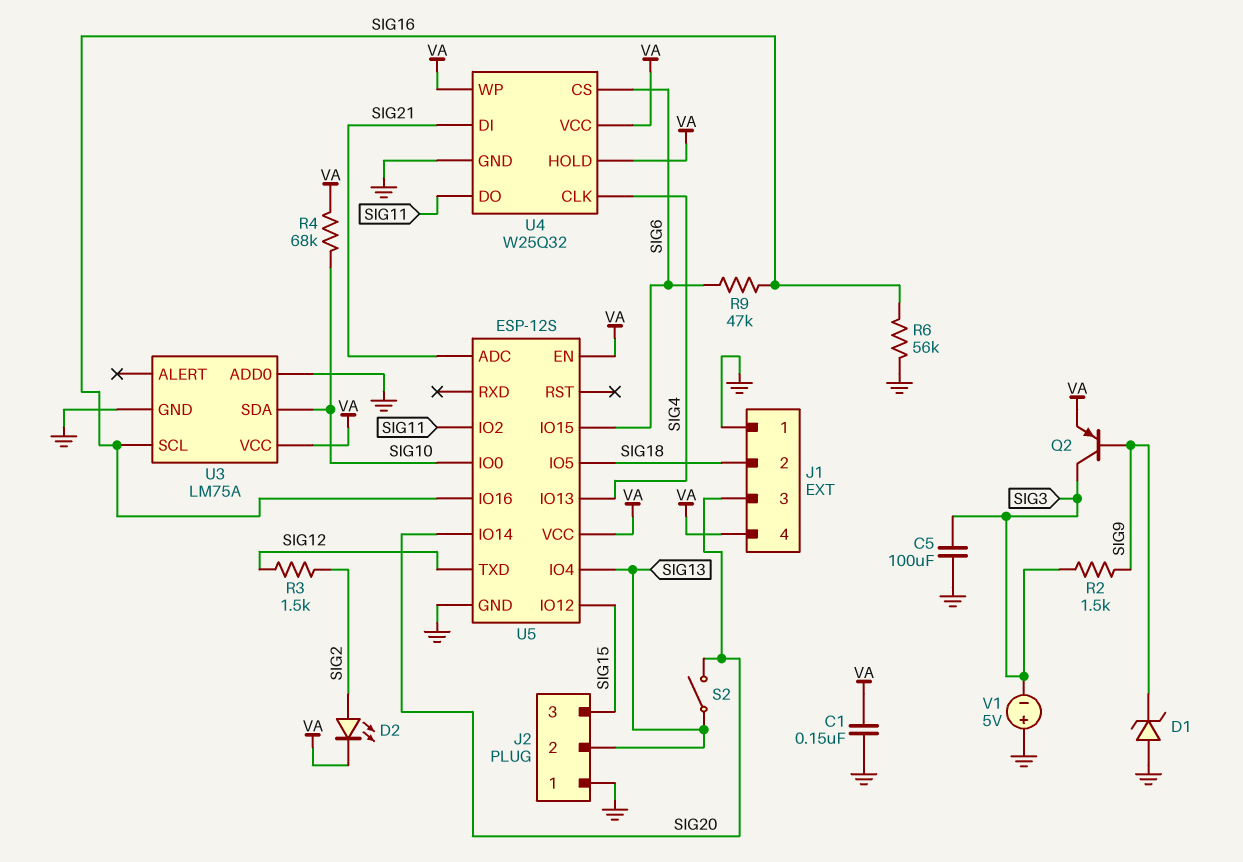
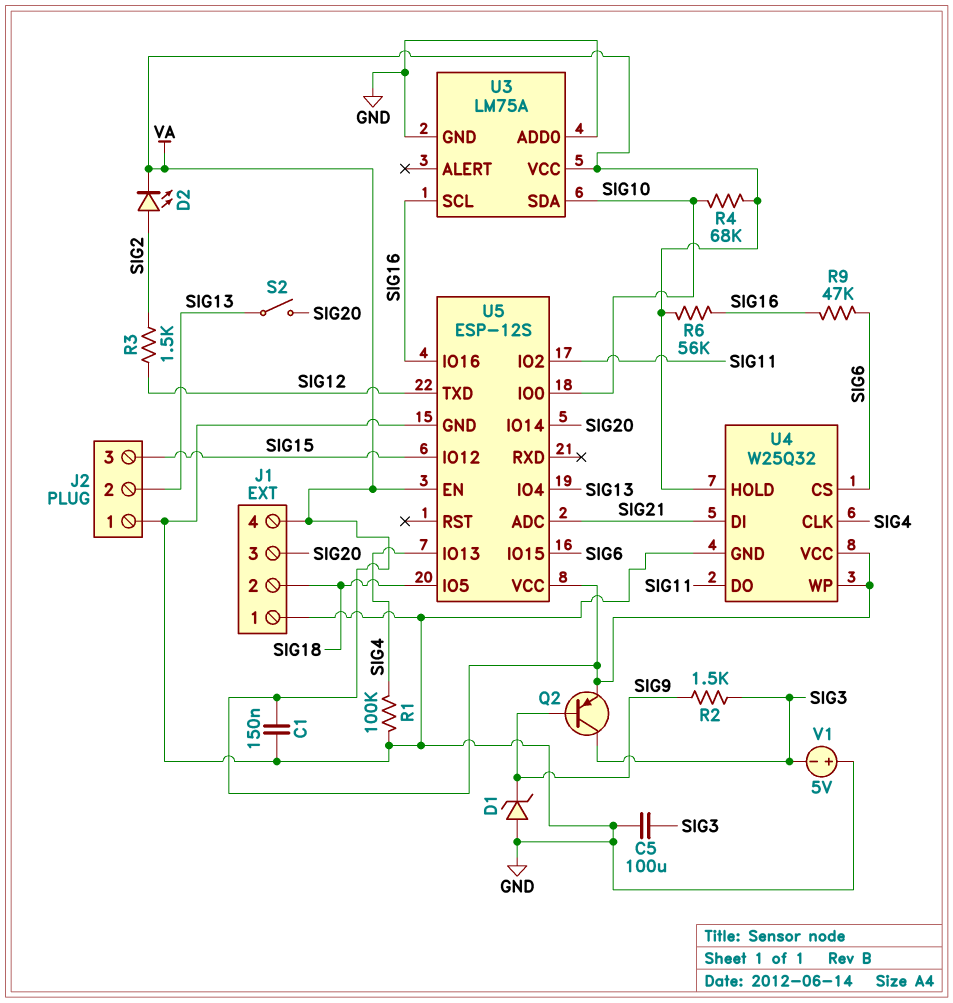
R1: none -> 100k (GND, SIG4)
R6: 56k (GND, SIG16) -> 56k (SIG16, VA)

